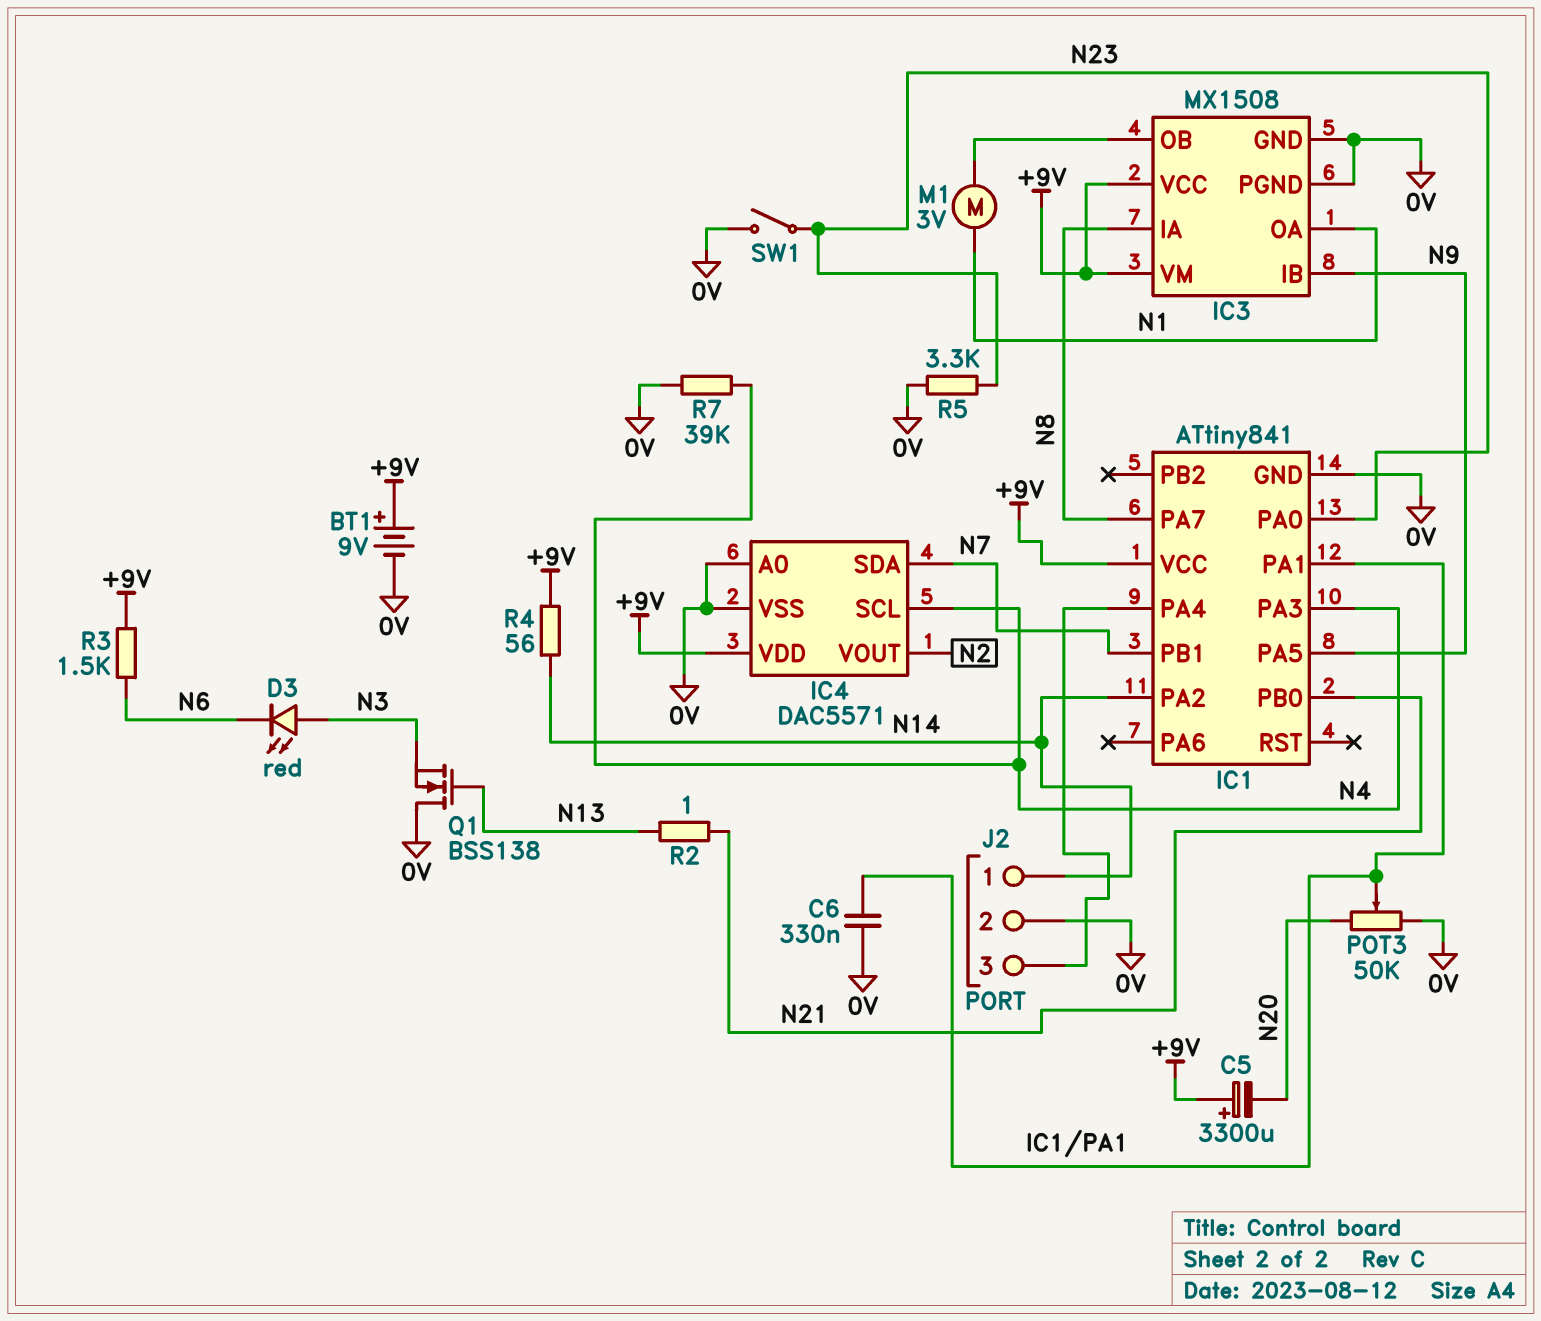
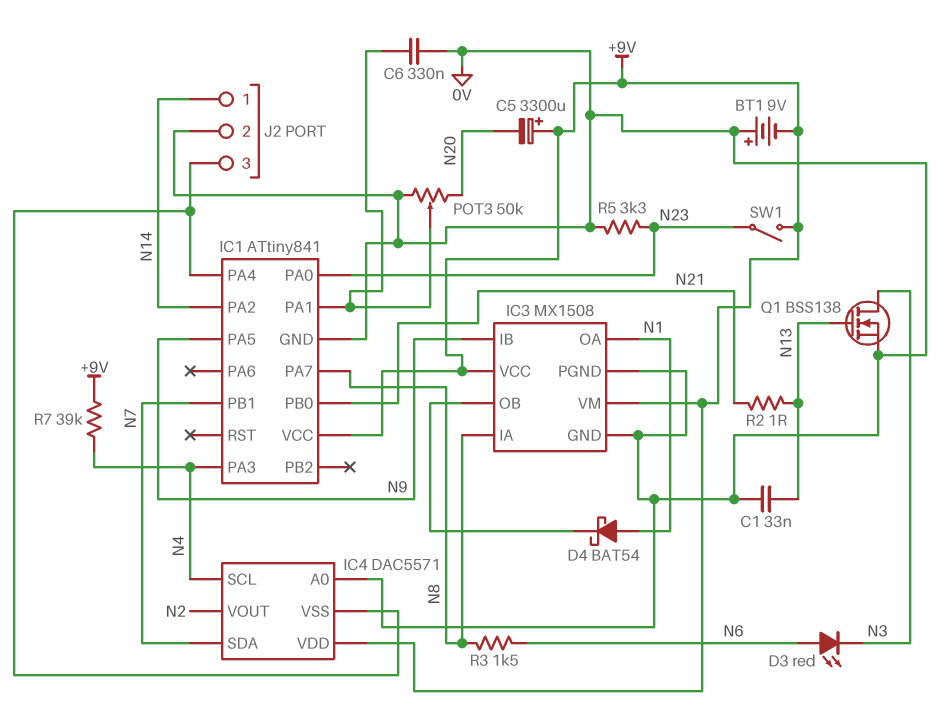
BT1: 9V (plus +9V, minus 0V) -> 9V (plus 0V, minus +9V)
C1: none -> 33nF (0V, N13)
D3: LED red (A N3, K N6) -> LED red (A N6, K N3)
D4: none -> schottky BAT54 (A N1, K IC3/OB)
IC4 pin VSS: 0V -> IC1/PA4
M1: motor 3V (IC3/OB, N1) -> none
Q1: NMOS BSS138 (G N13, D 0V, S N3) -> NMOS BSS138 (G N13, D N3, S 0V)
R3: 1.5k (+9V, N6) -> 1.5k (N6, N8)
R4: 56 (+9V, N14) -> none
R7: 39k (0V, N4) -> 39k (+9V, N4)
SW1: switch (0V, N23) -> switch (+9V, N23)

